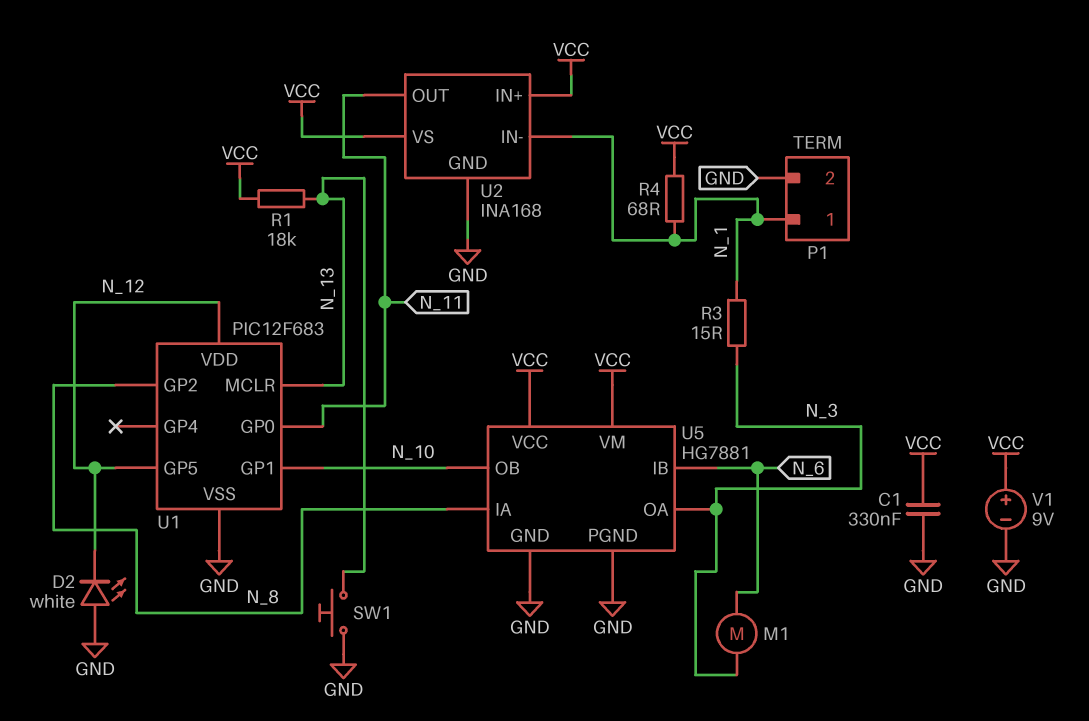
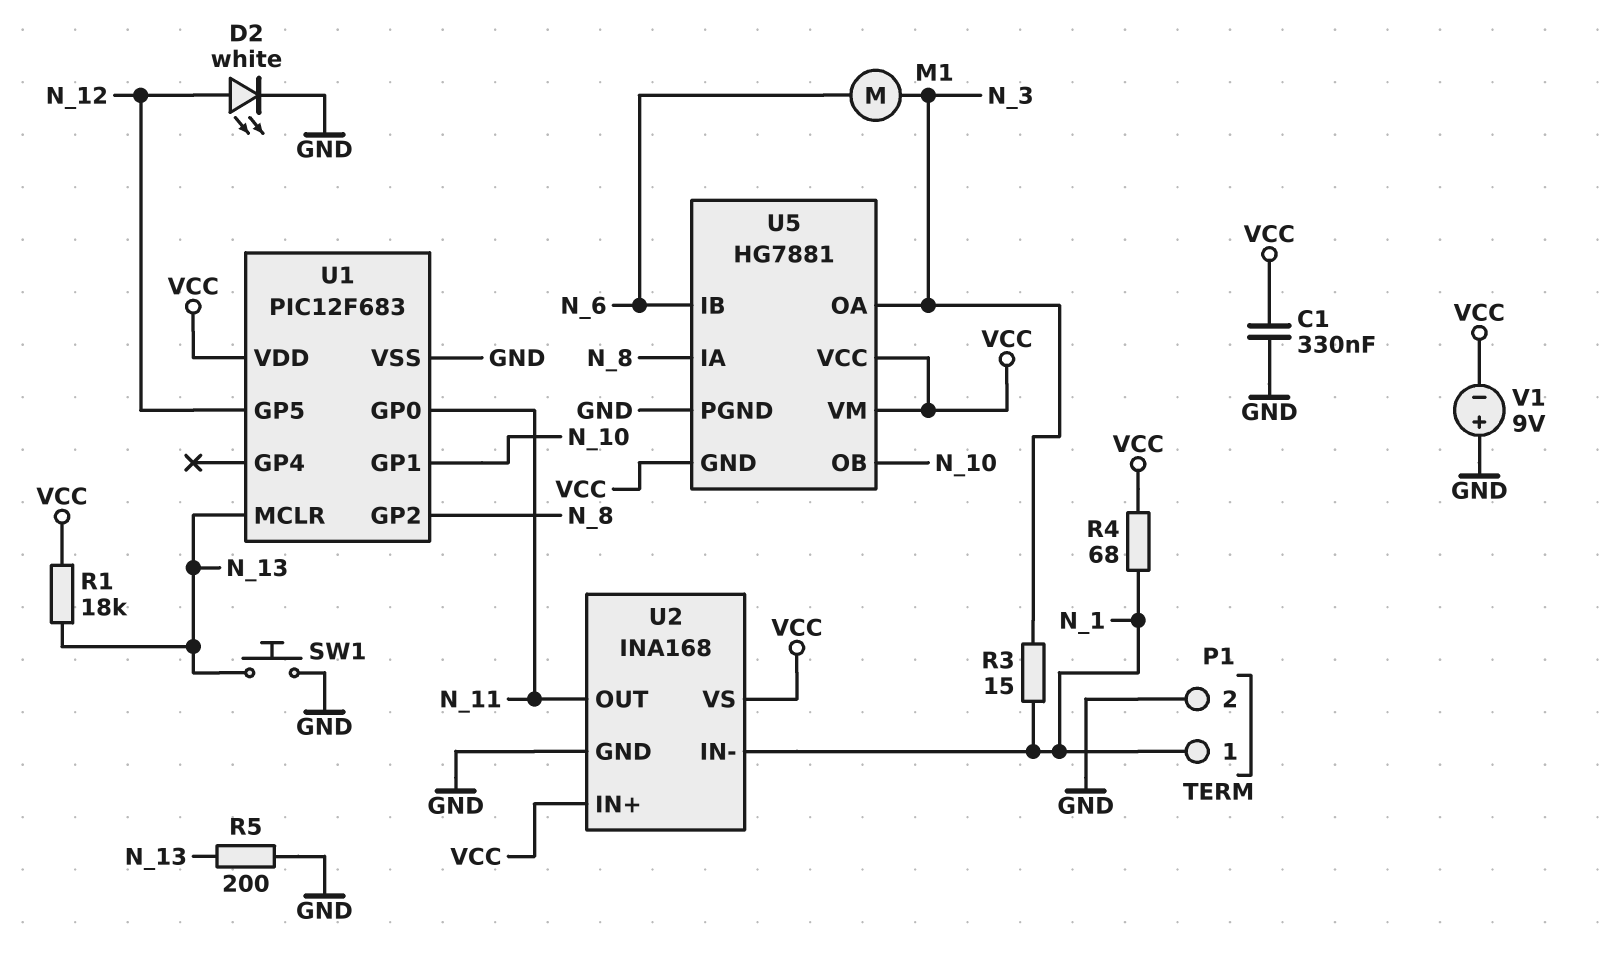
D2: LED white (A GND, K N_12) -> LED white (A N_12, K GND)
R5: none -> 200 (GND, N_13)
U1 pin VDD: N_12 -> VCC
U5 pin GND: GND -> VCC
V1: 9V (plus VCC, minus GND) -> 9V (plus GND, minus VCC)

